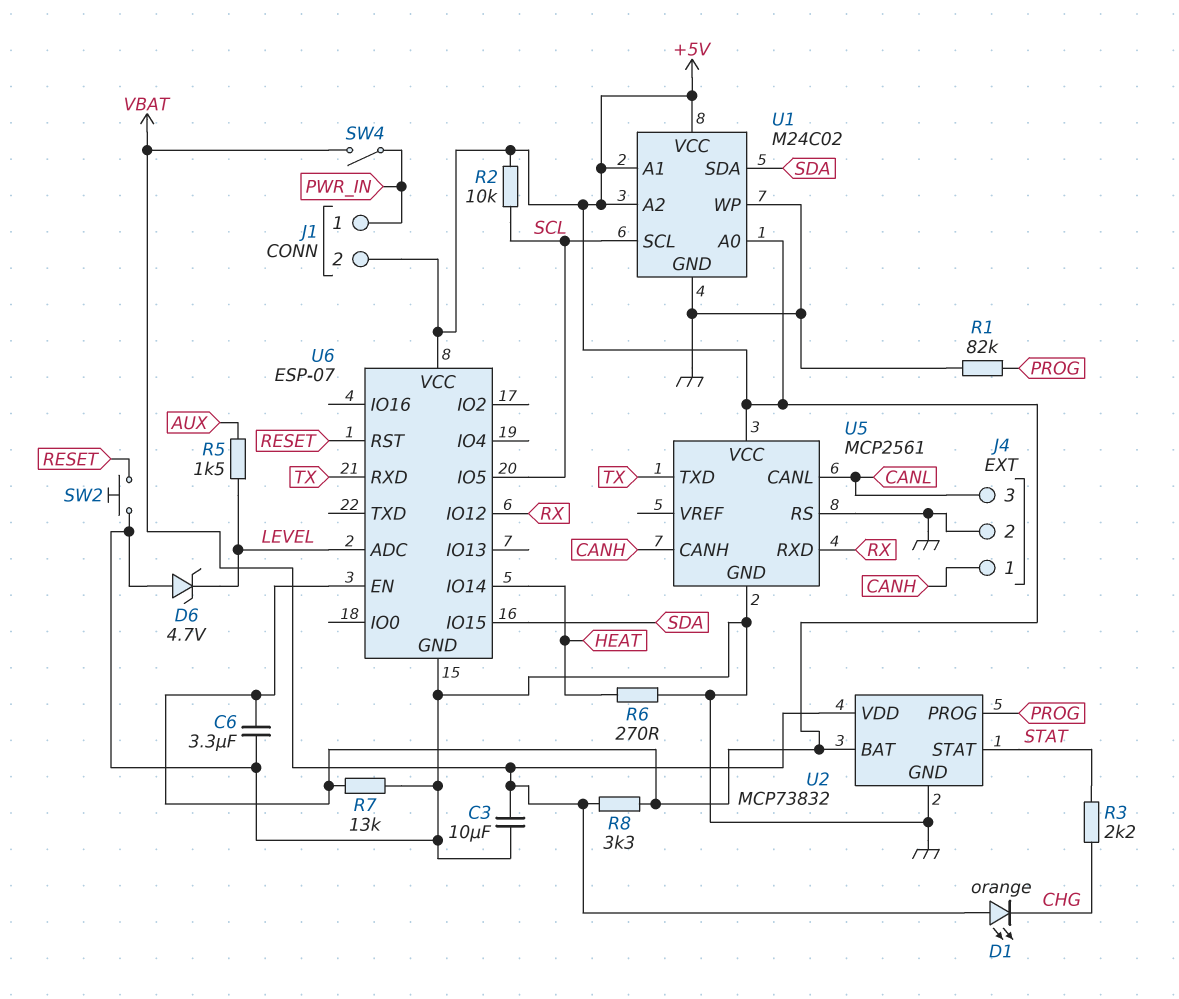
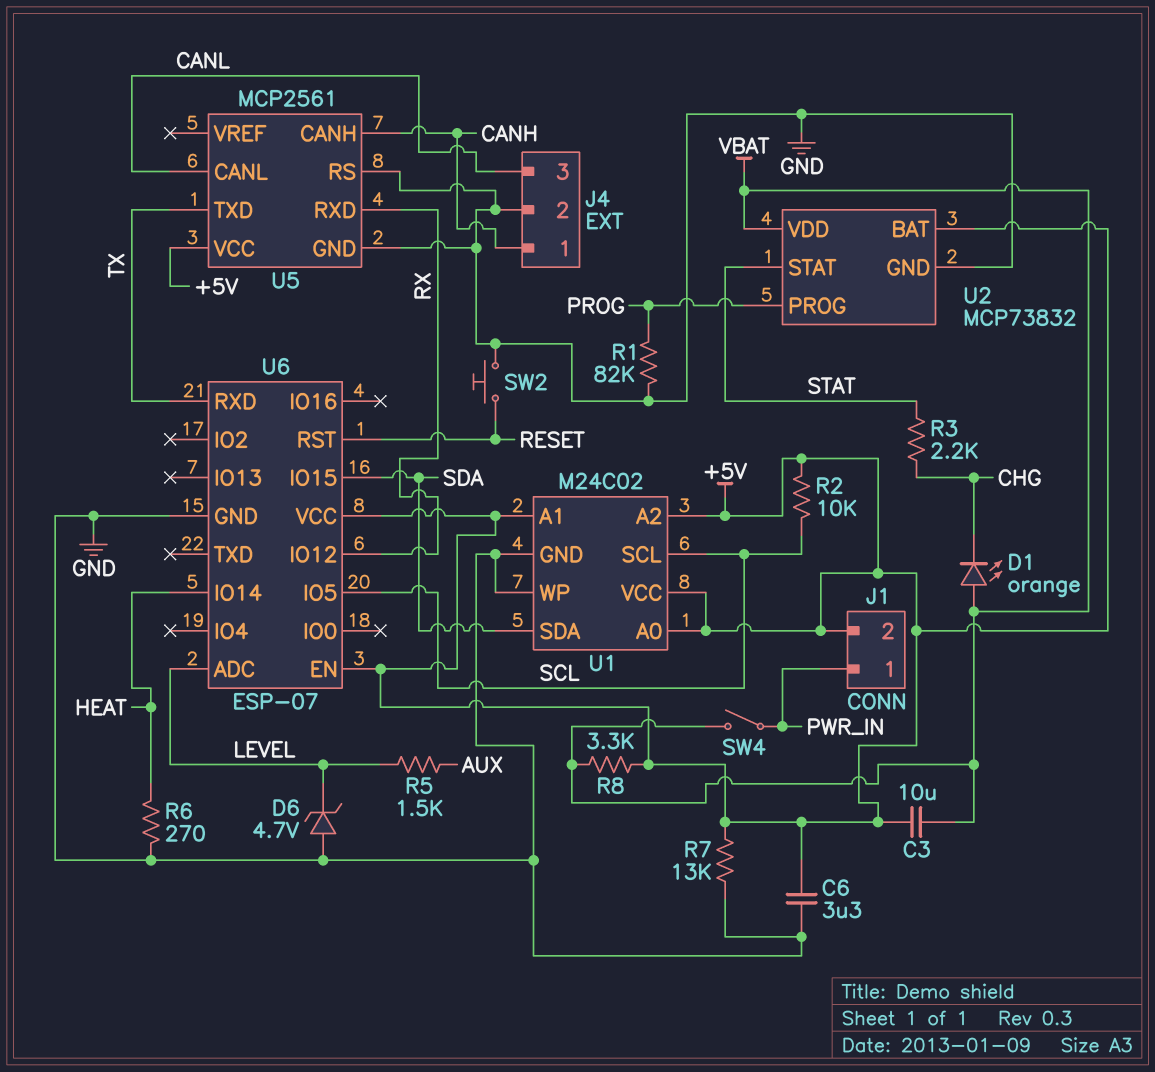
C3: 10uF (GND, VBAT) -> 10uF (+5V, VBAT)

